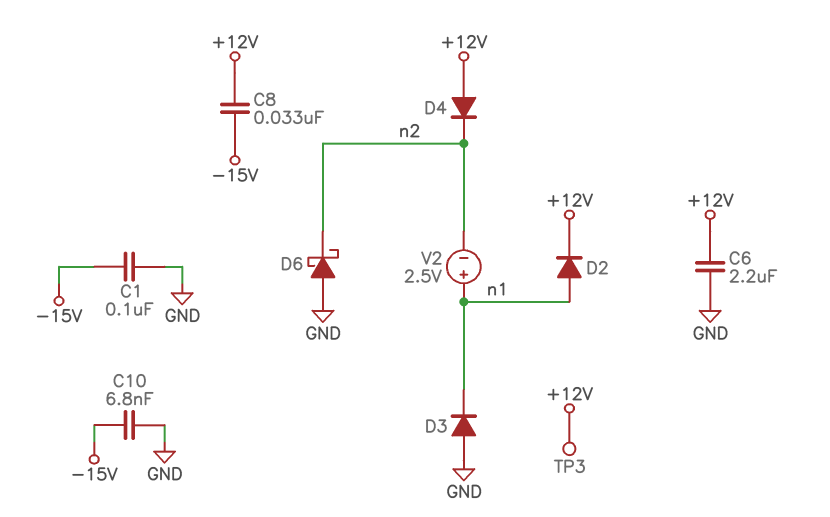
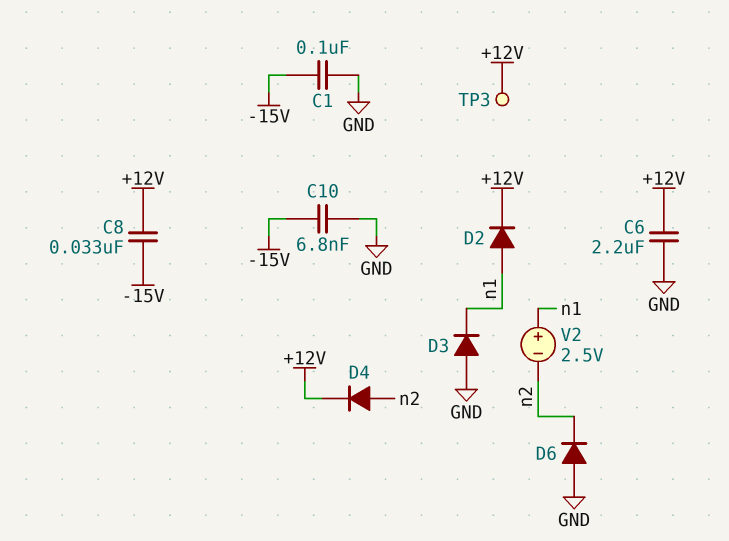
D4: diode (A +12V, K n2) -> diode (A n2, K +12V)
D6: schottky (A GND, K n2) -> diode (A GND, K n2)

